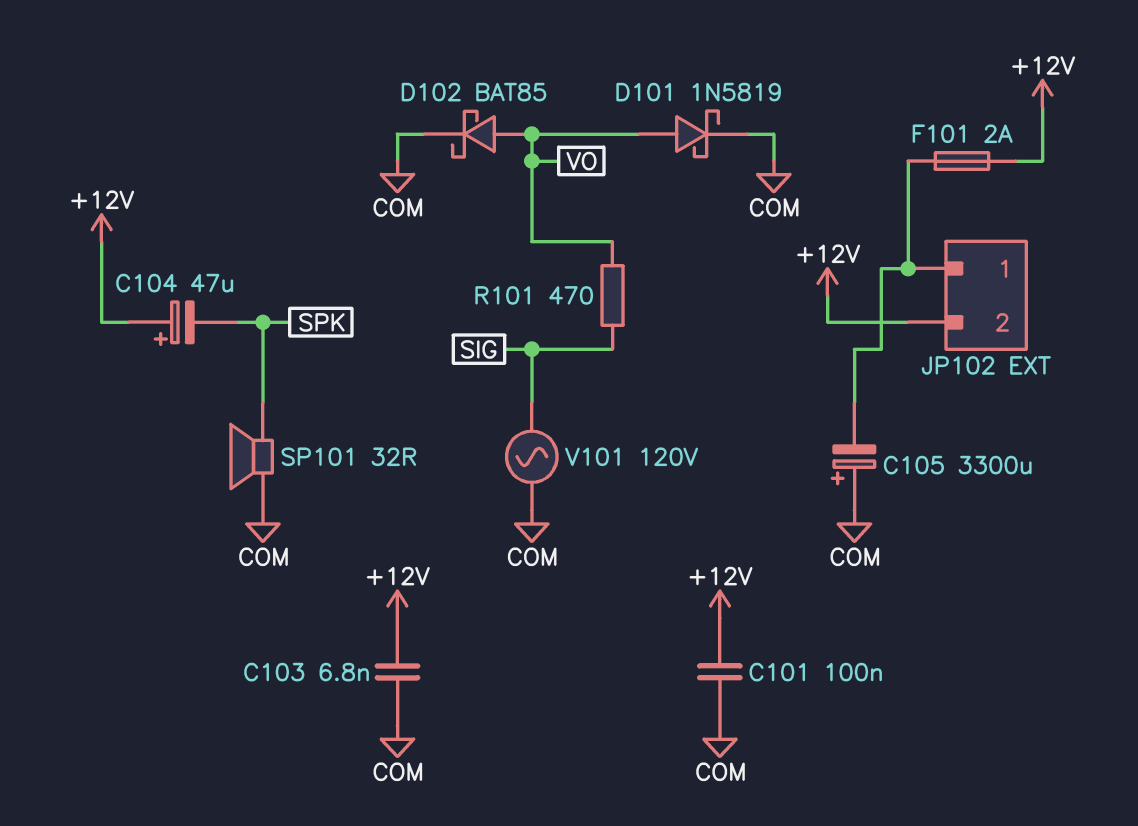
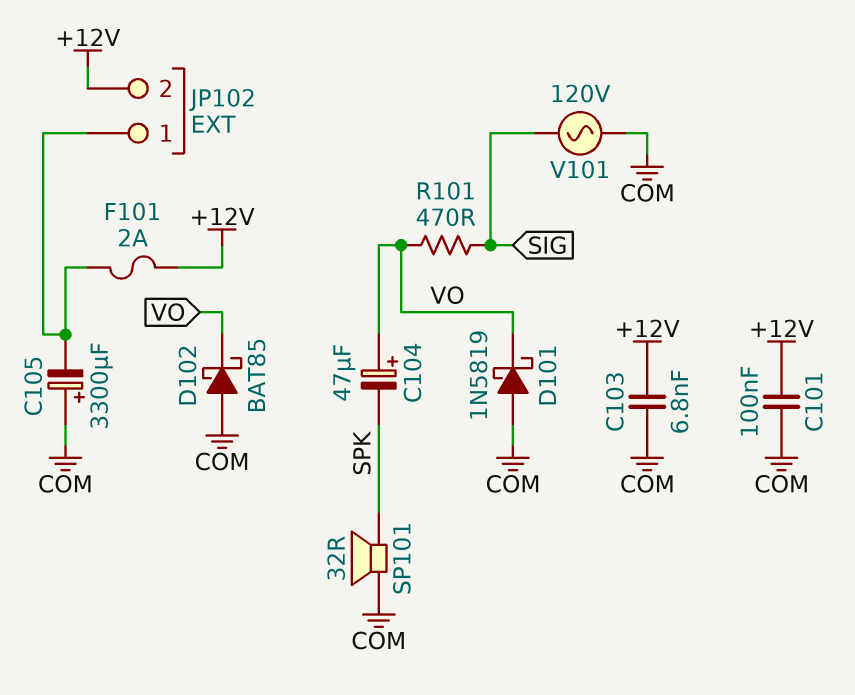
C104: 47uF (plus +12V, minus SPK) -> 47uF (plus VO, minus SPK)
D101: schottky 1N5819 (A VO, K COM) -> schottky 1N5819 (A COM, K VO)
D102: schottky BAT85 (A VO, K COM) -> schottky BAT85 (A COM, K VO)

